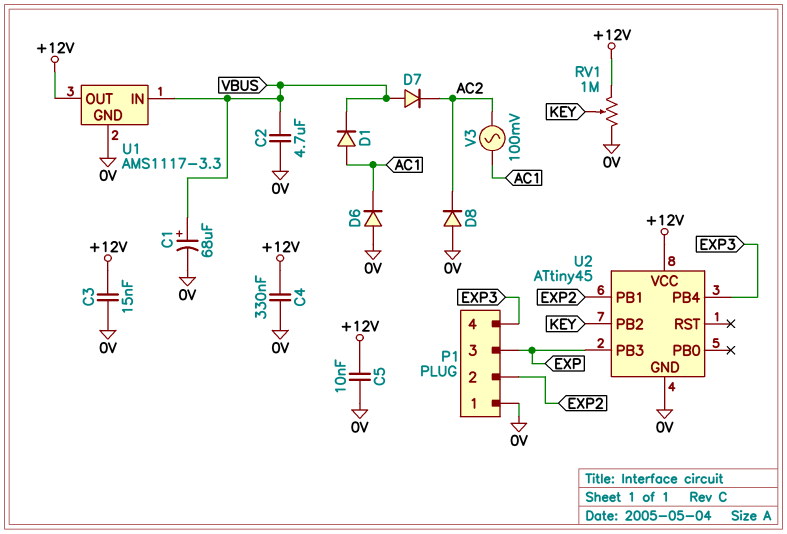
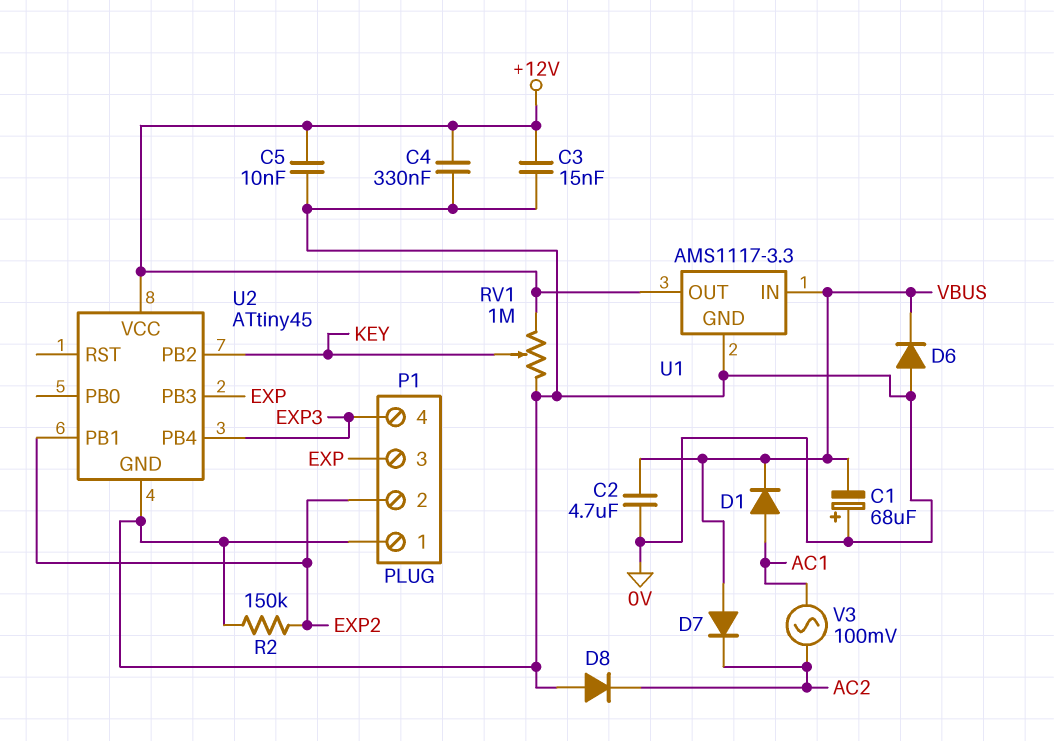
C1: 68uF (plus VBUS, minus 0V) -> 68uF (plus 0V, minus VBUS)
D6: diode (A 0V, K AC1) -> diode (A 0V, K VBUS)
R2: none -> 150k (0V, EXP2)

